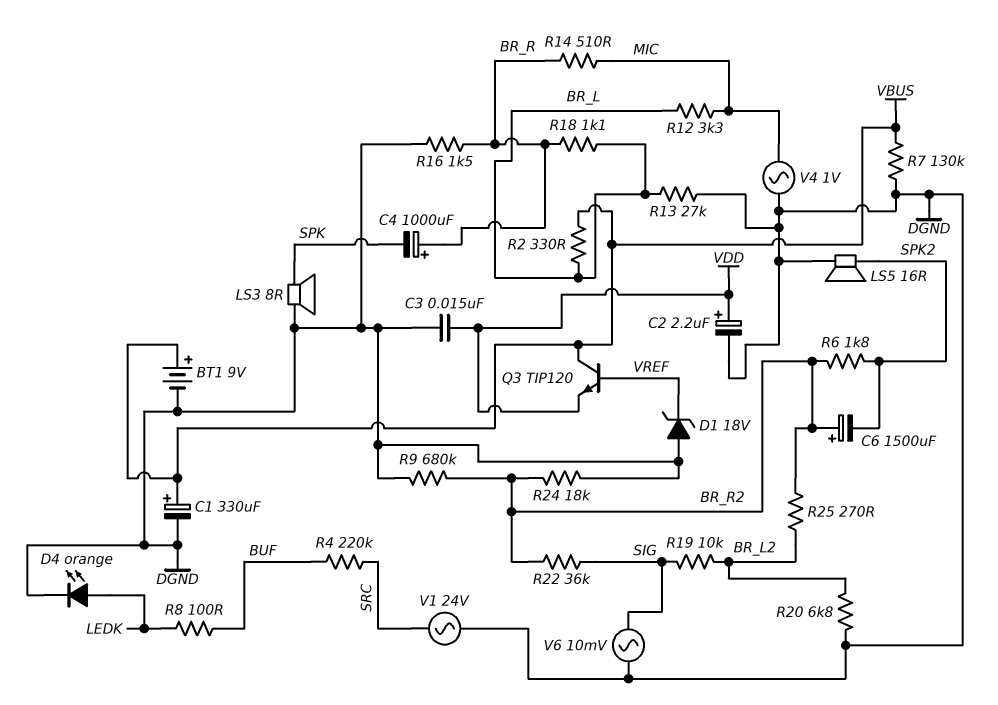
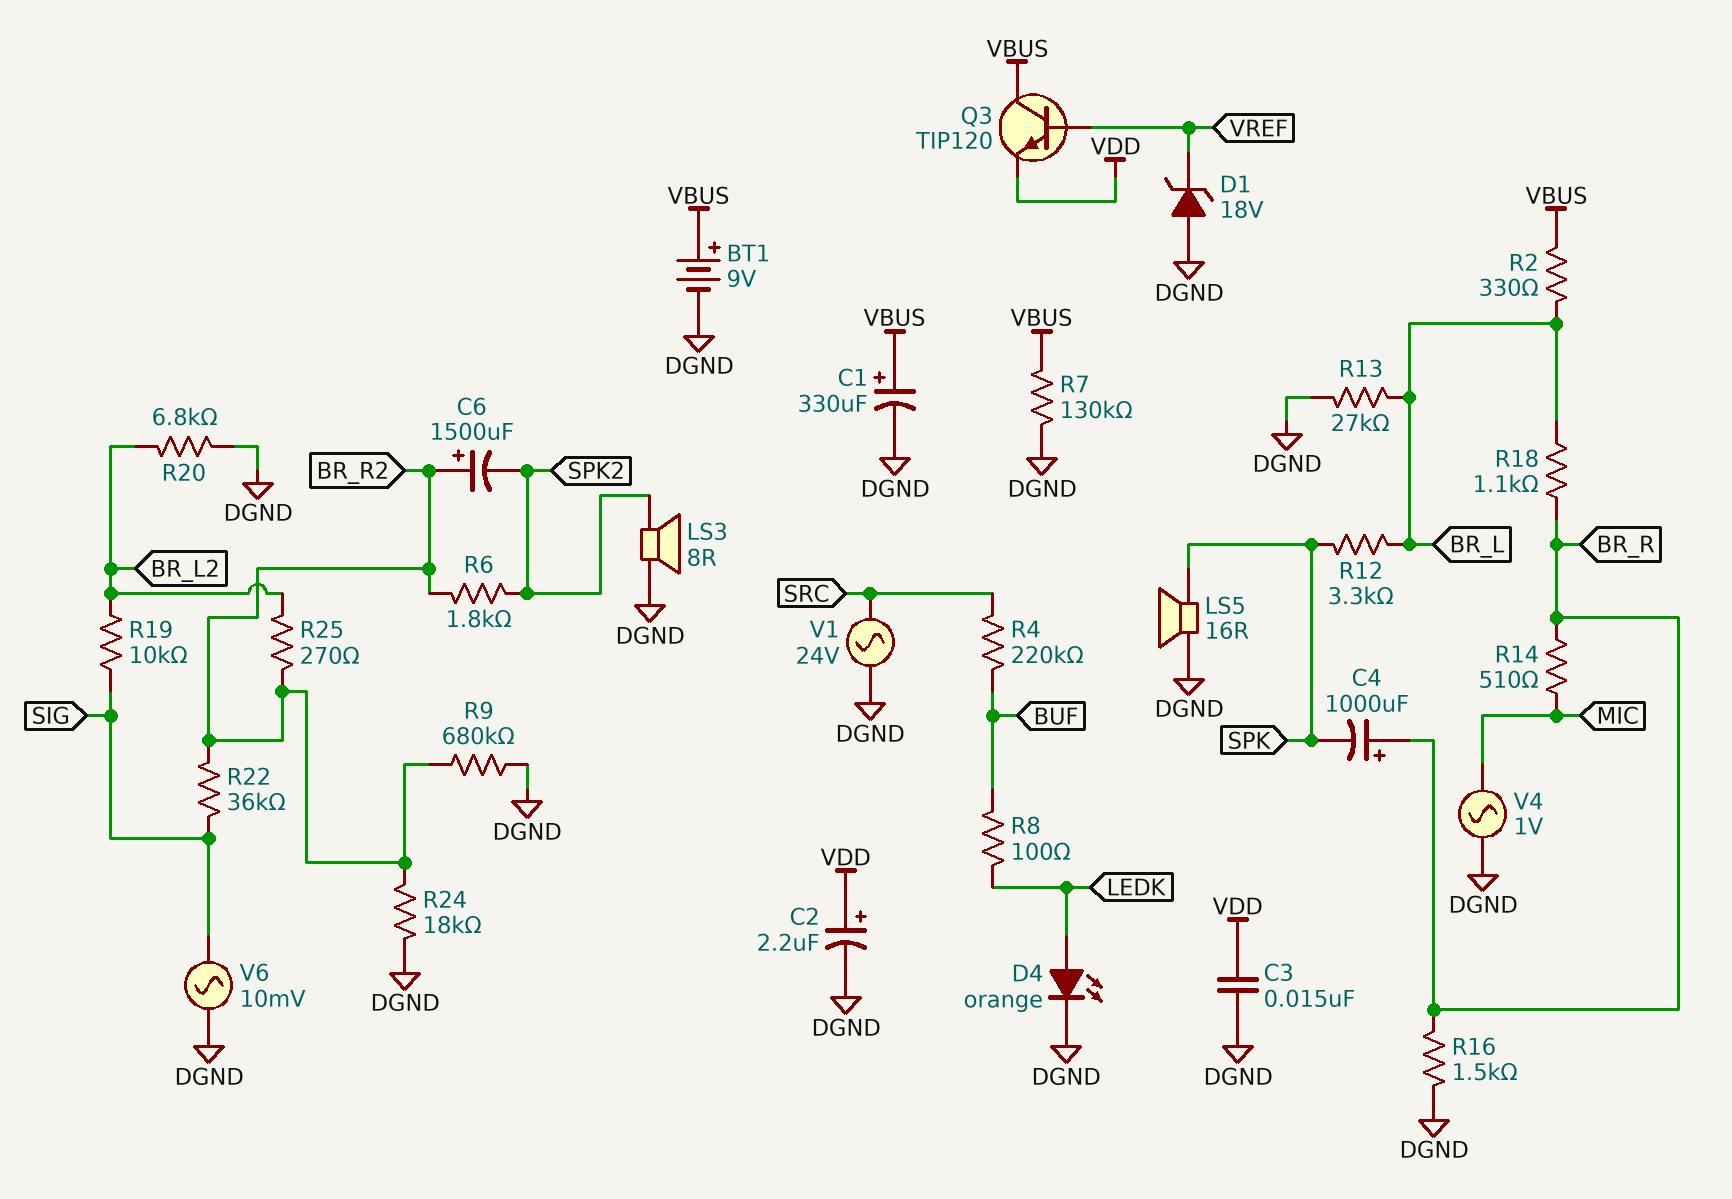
LS3: speaker 8R (DGND, SPK) -> speaker 8R (DGND, SPK2)
LS5: speaker 16R (DGND, SPK2) -> speaker 16R (DGND, SPK)
R12: 3.3k (BR_L, MIC) -> 3.3k (BR_L, SPK)

